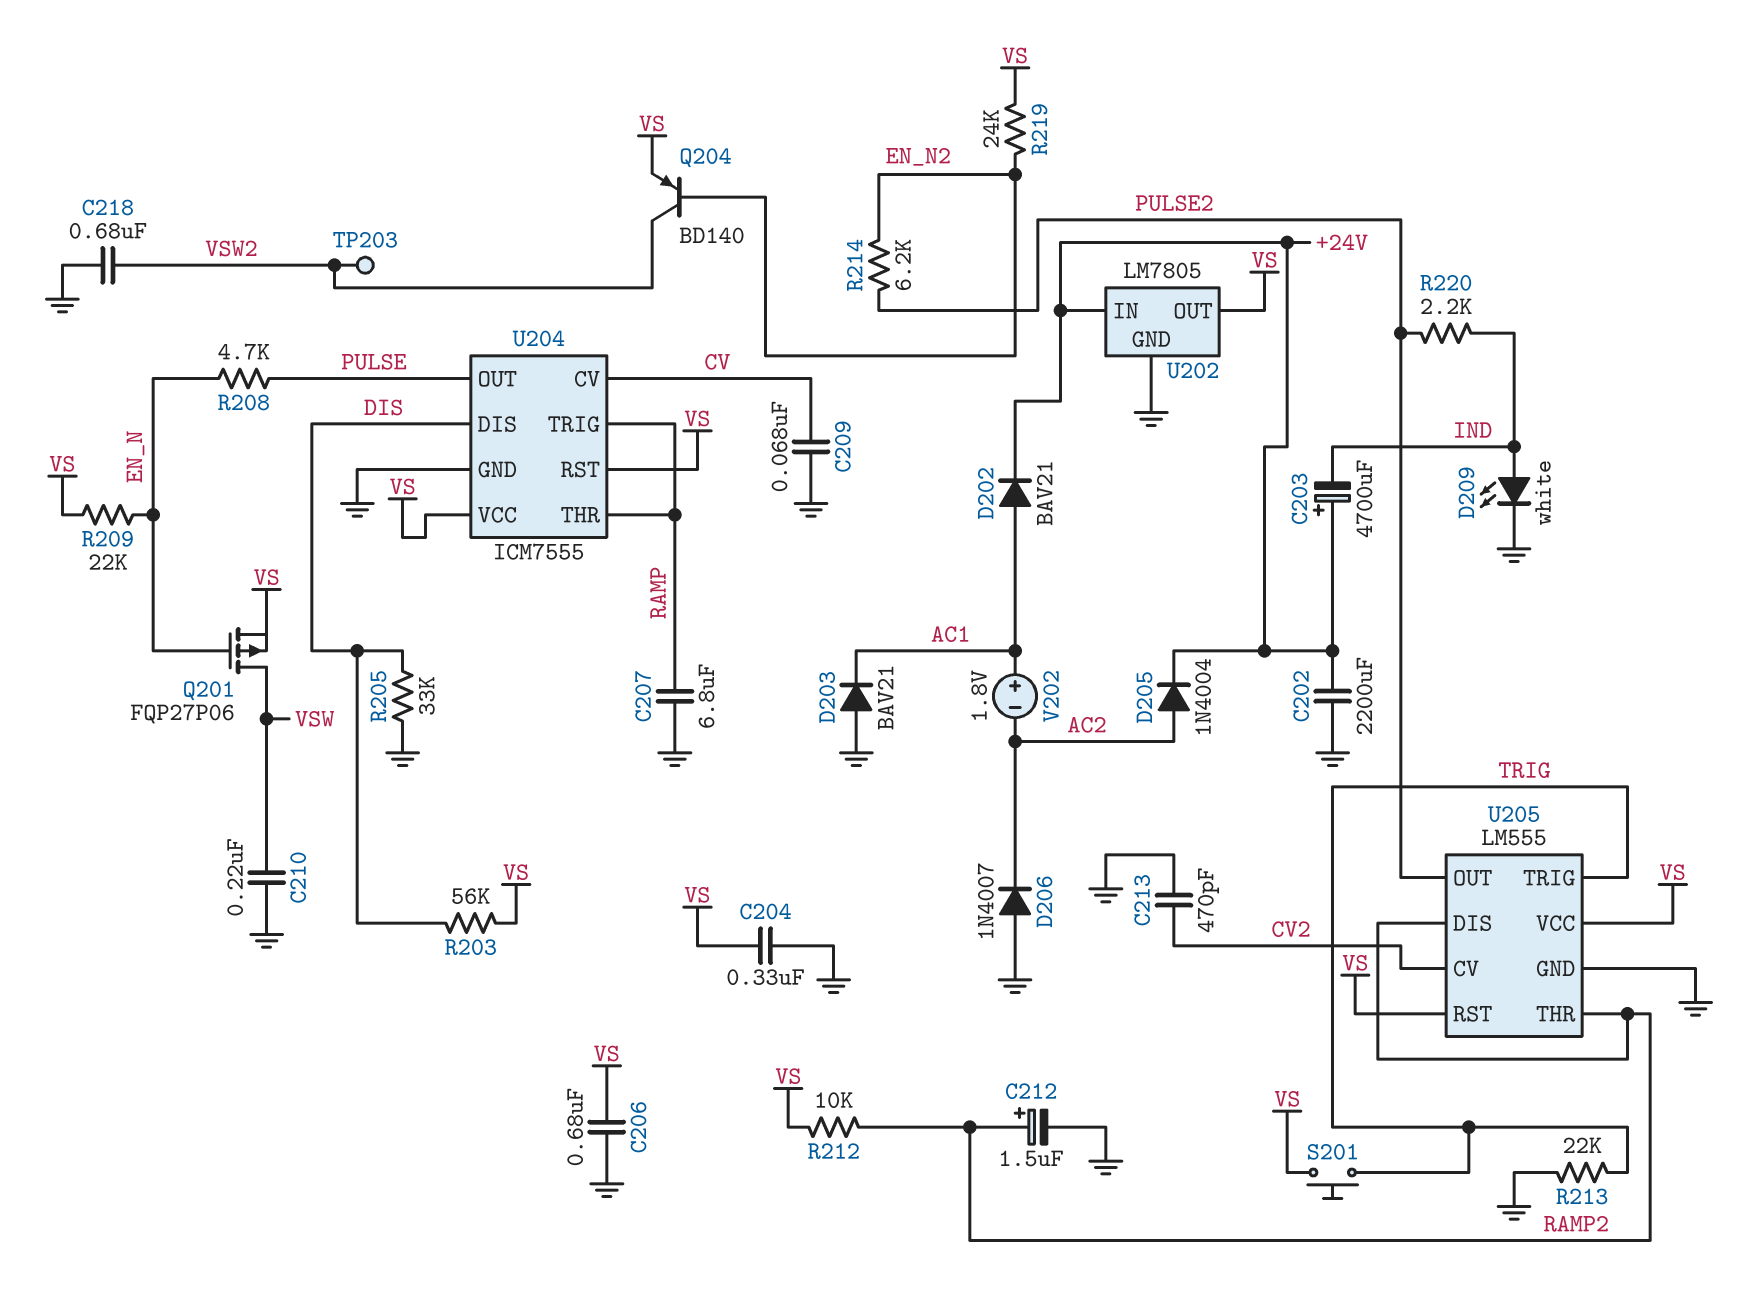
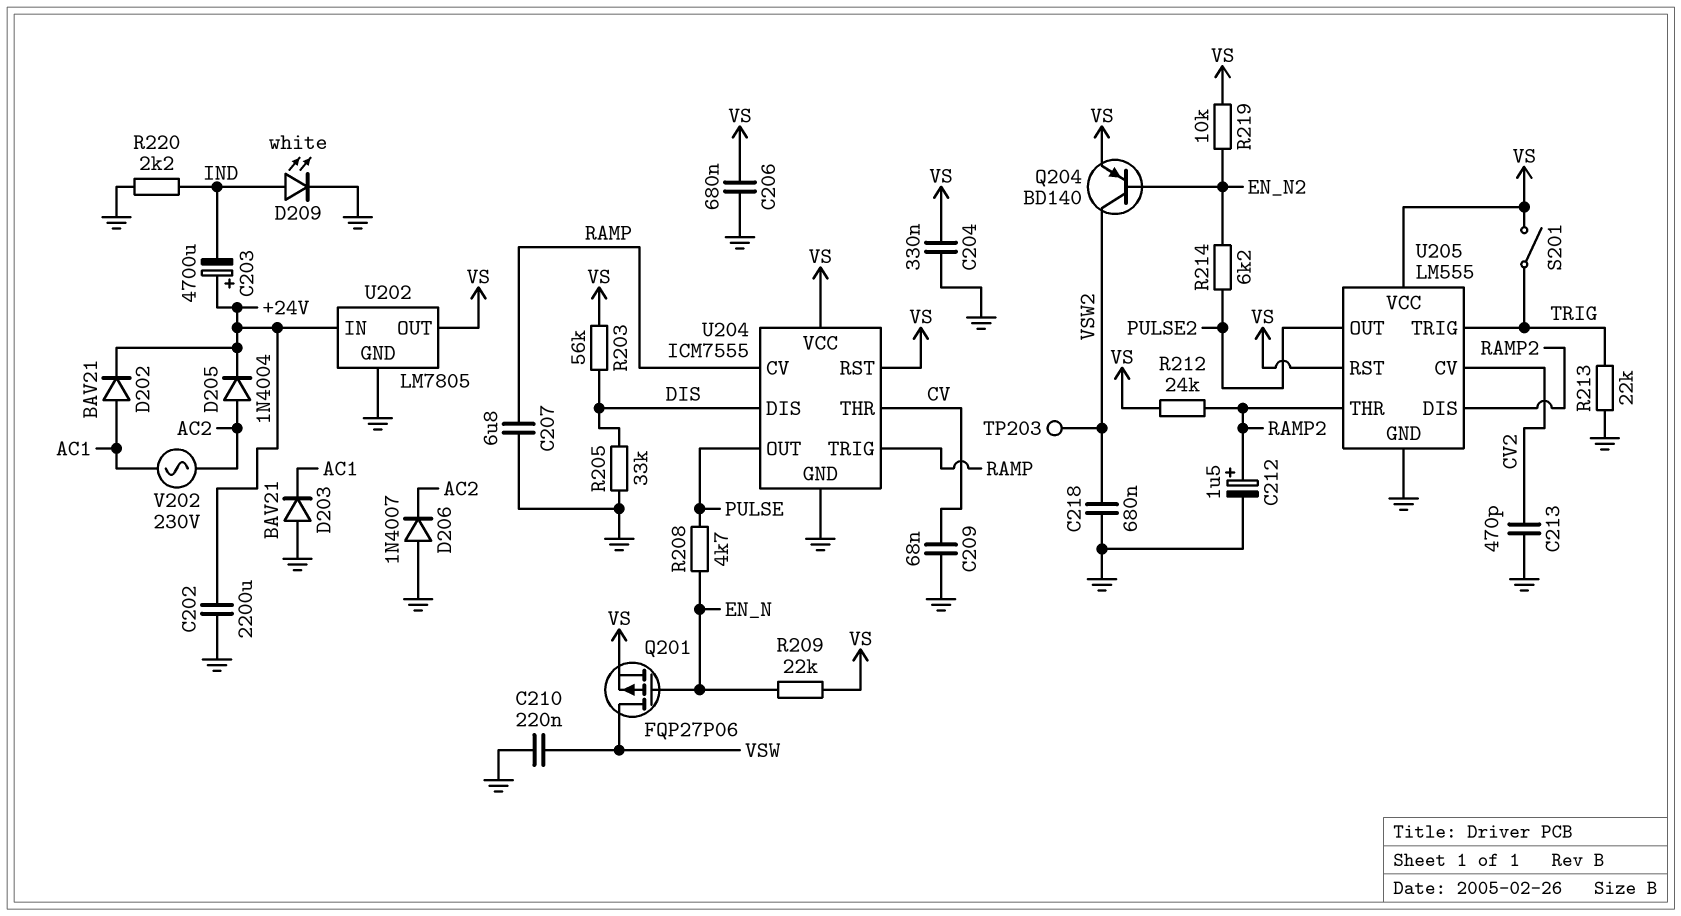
R212: 10k (RAMP2, VS) -> 24k (RAMP2, VS)
R219: 24k (EN_N2, VS) -> 10k (EN_N2, VS)
R220: 2.2k (IND, PULSE2) -> 2.2k (GND, IND)
S201: button (TRIG, VS) -> switch (TRIG, VS)
U204 pin CV: CV -> RAMP
U204 pin THR: RAMP -> CV
V202: 1.8V (plus AC1, minus AC2) -> AC 230V (AC1, AC2)

